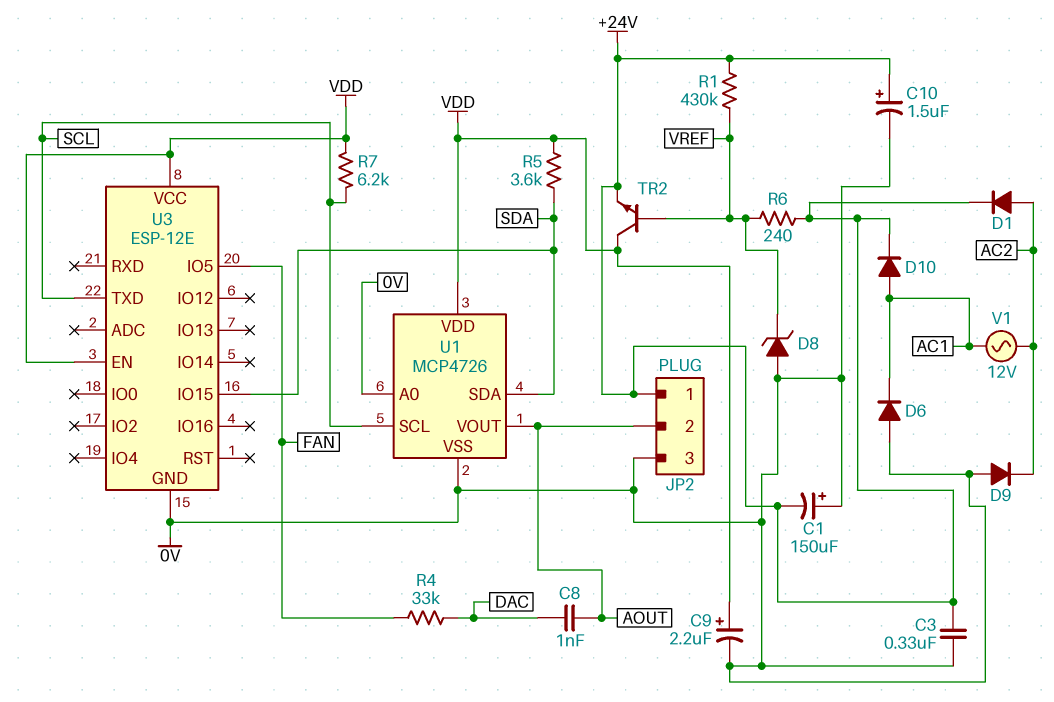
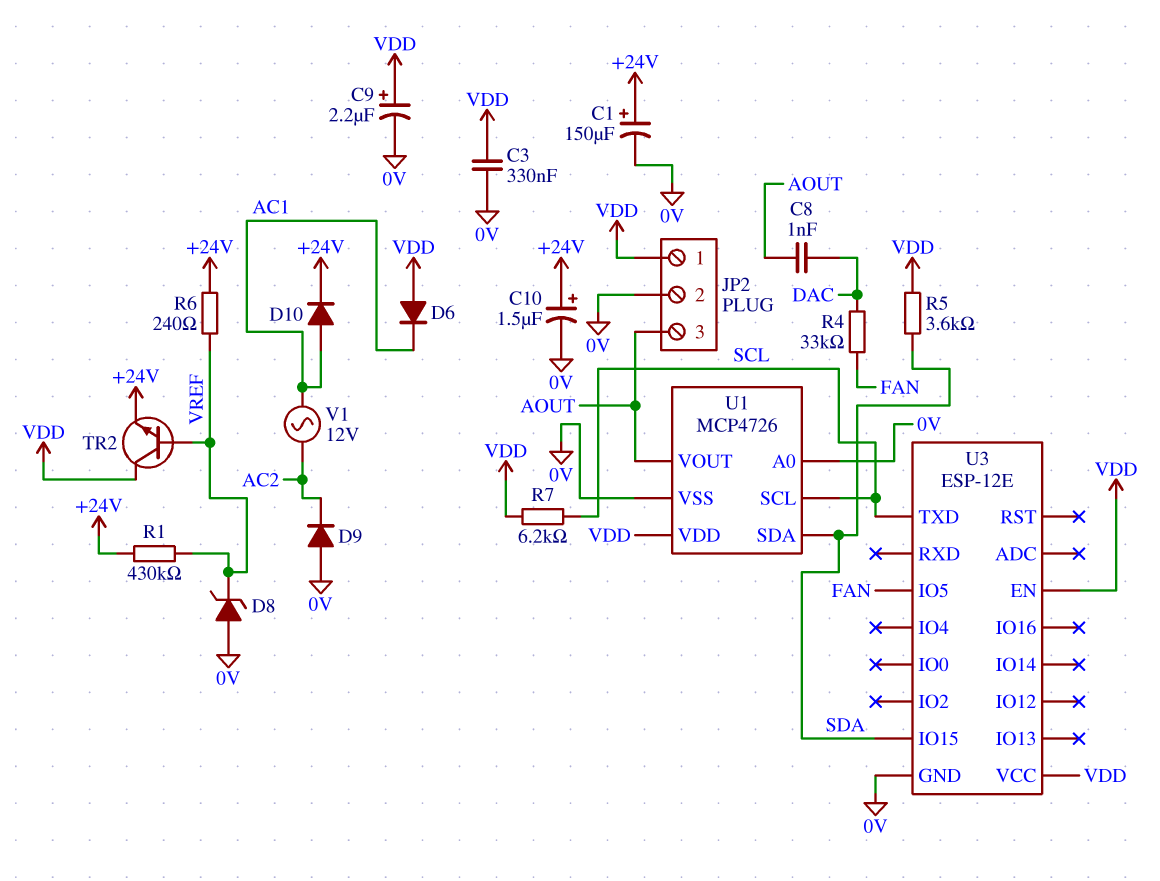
C1: 150uF (plus 0V, minus +24V) -> 150uF (plus +24V, minus 0V)
C3: 330nF (+24V, 0V) -> 330nF (0V, VDD)
D1: diode (A AC2, K +24V) -> none
D6: diode (A 0V, K AC1) -> diode (A VDD, K AC1)
JP2 pin 1: +24V -> VDD
JP2 pin 2: AOUT -> 0V
JP2 pin 3: 0V -> AOUT

